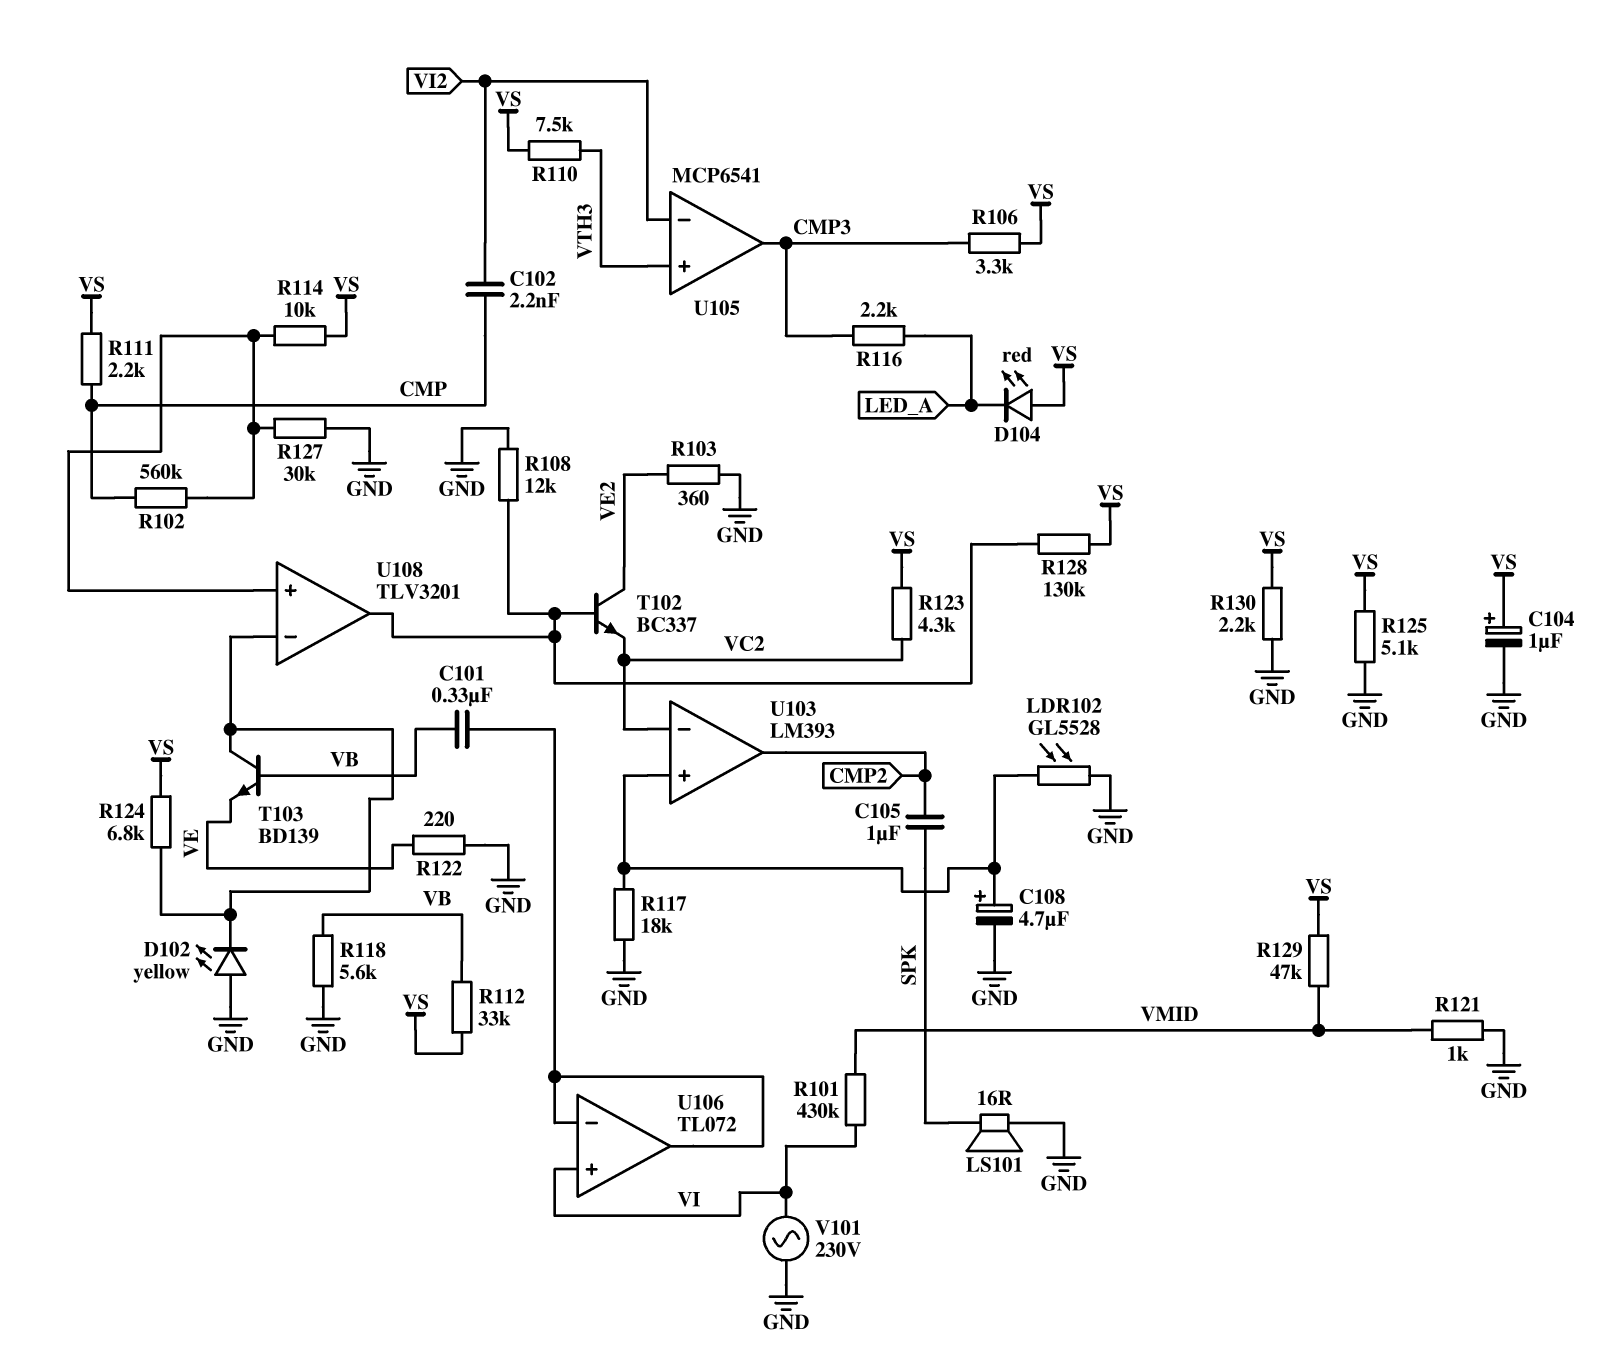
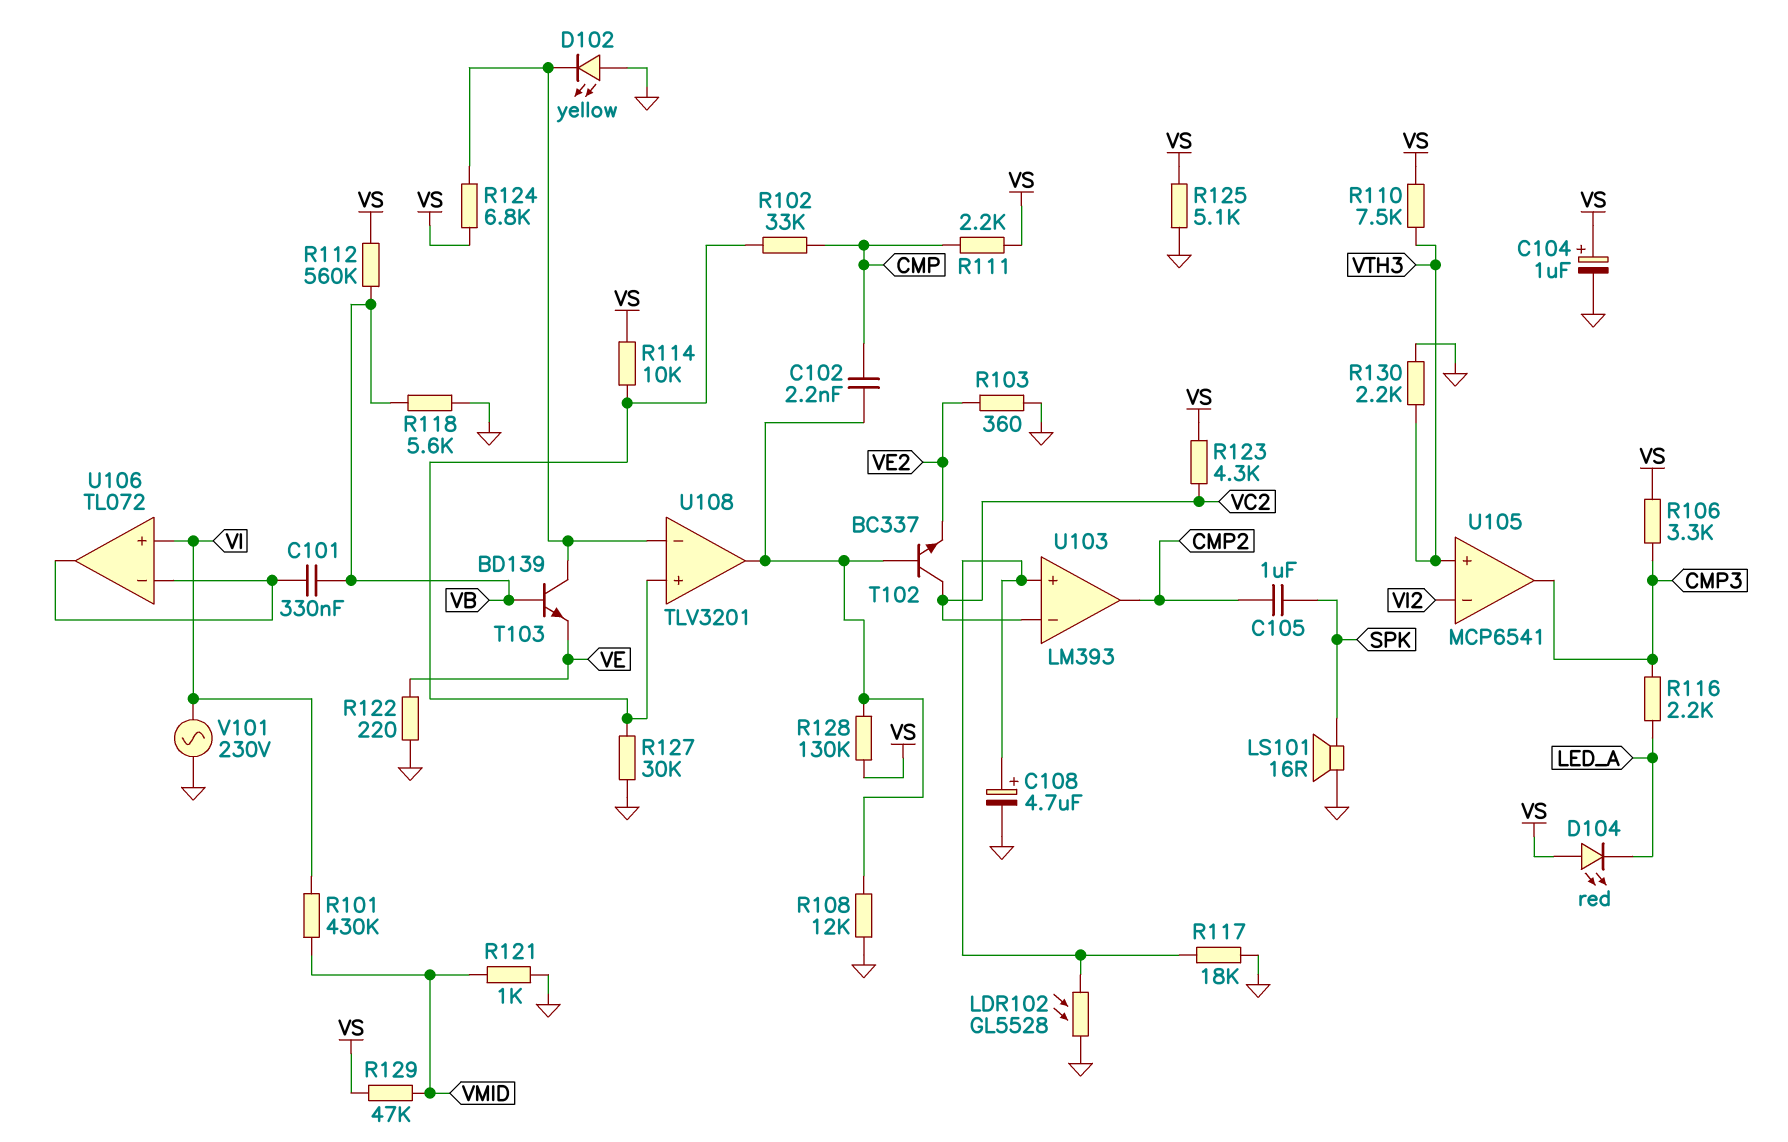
C102: 2.2nF (CMP, VI2) -> 2.2nF (CMP, U108/out)
R102: 560k (CMP, U108/in+) -> 33k (CMP, U108/in+)
R112: 33k (VB, VS) -> 560k (VB, VS)
R130: 2.2k (GND, VS) -> 2.2k (GND, VTH3)
T102: NPN BC337 (B U108/out, C VE2, E VC2) -> NPN BC337 (B U108/out, C VC2, E VE2)

